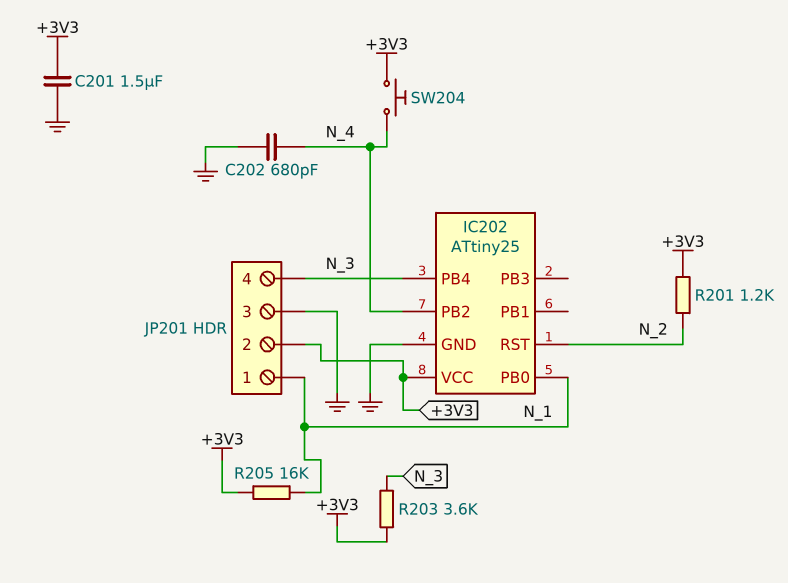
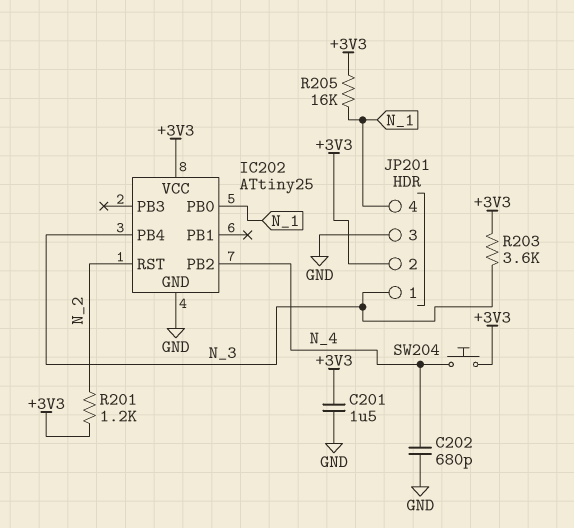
JP201 pin 1: N_1 -> N_3
JP201 pin 4: N_3 -> N_1

